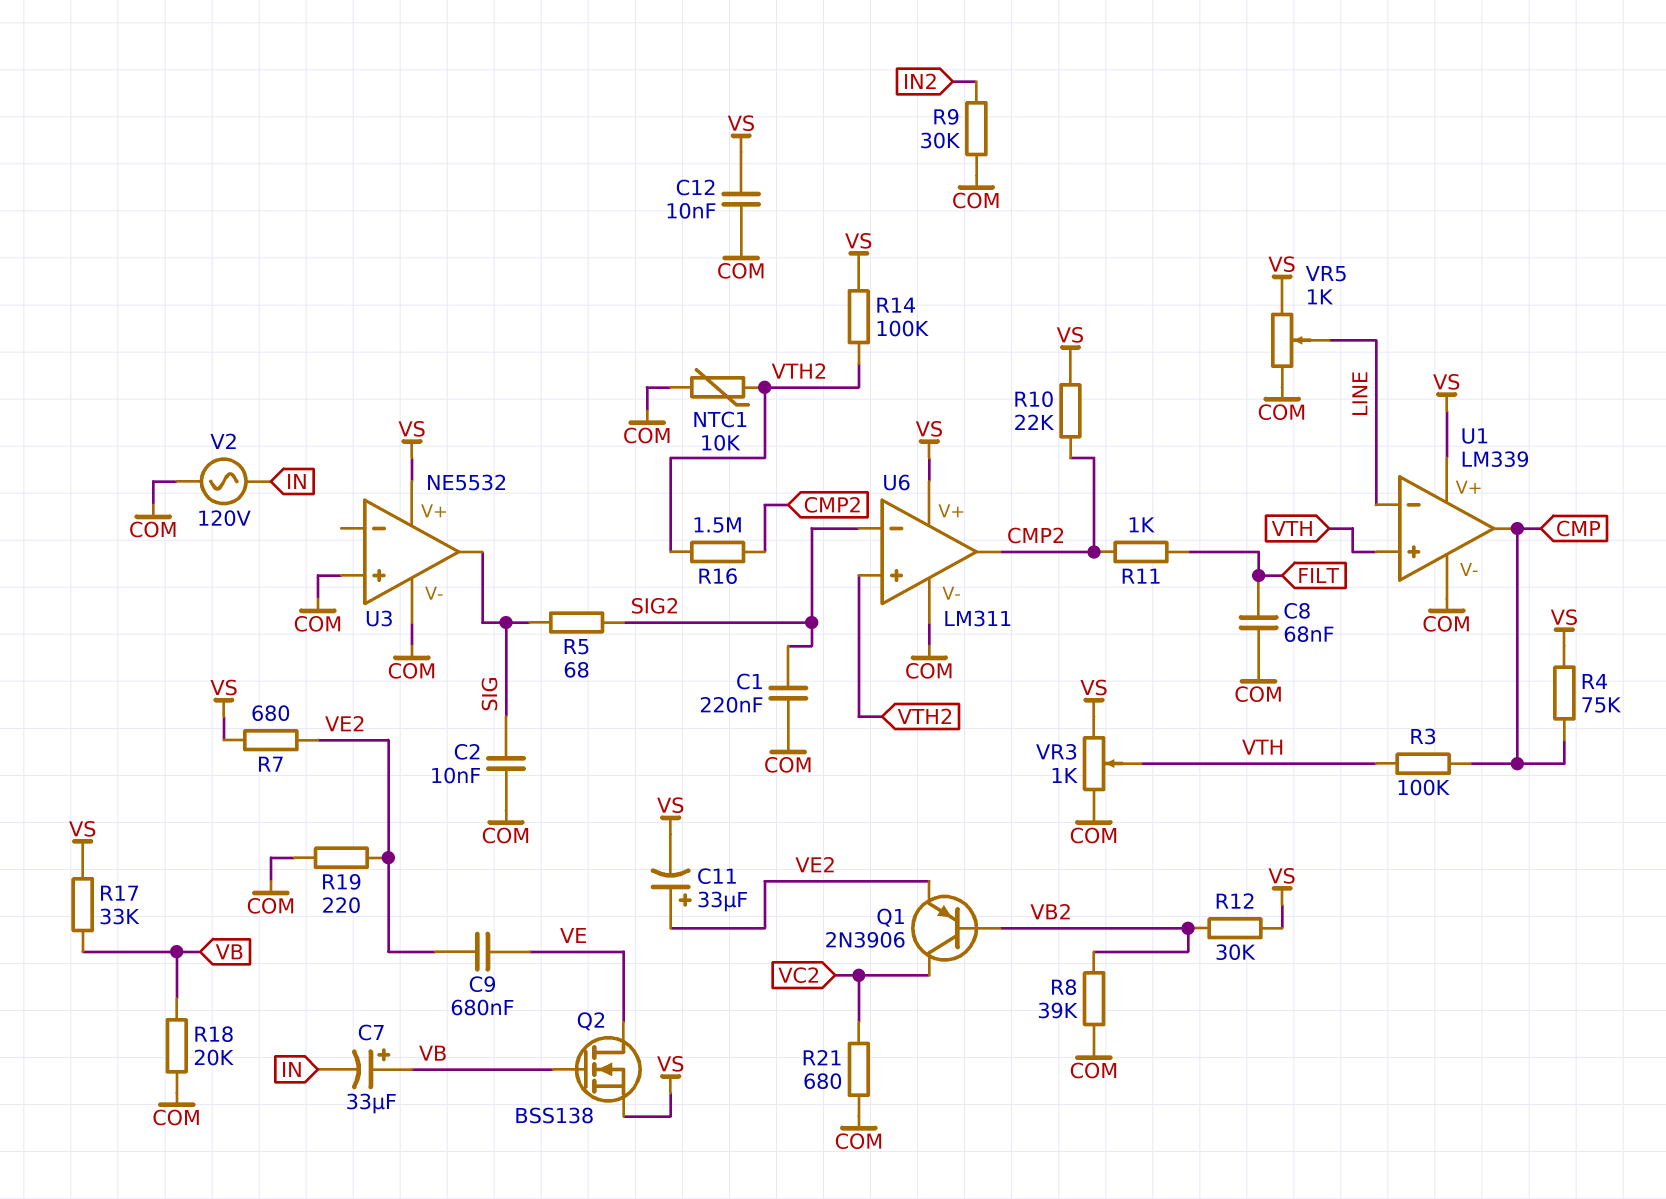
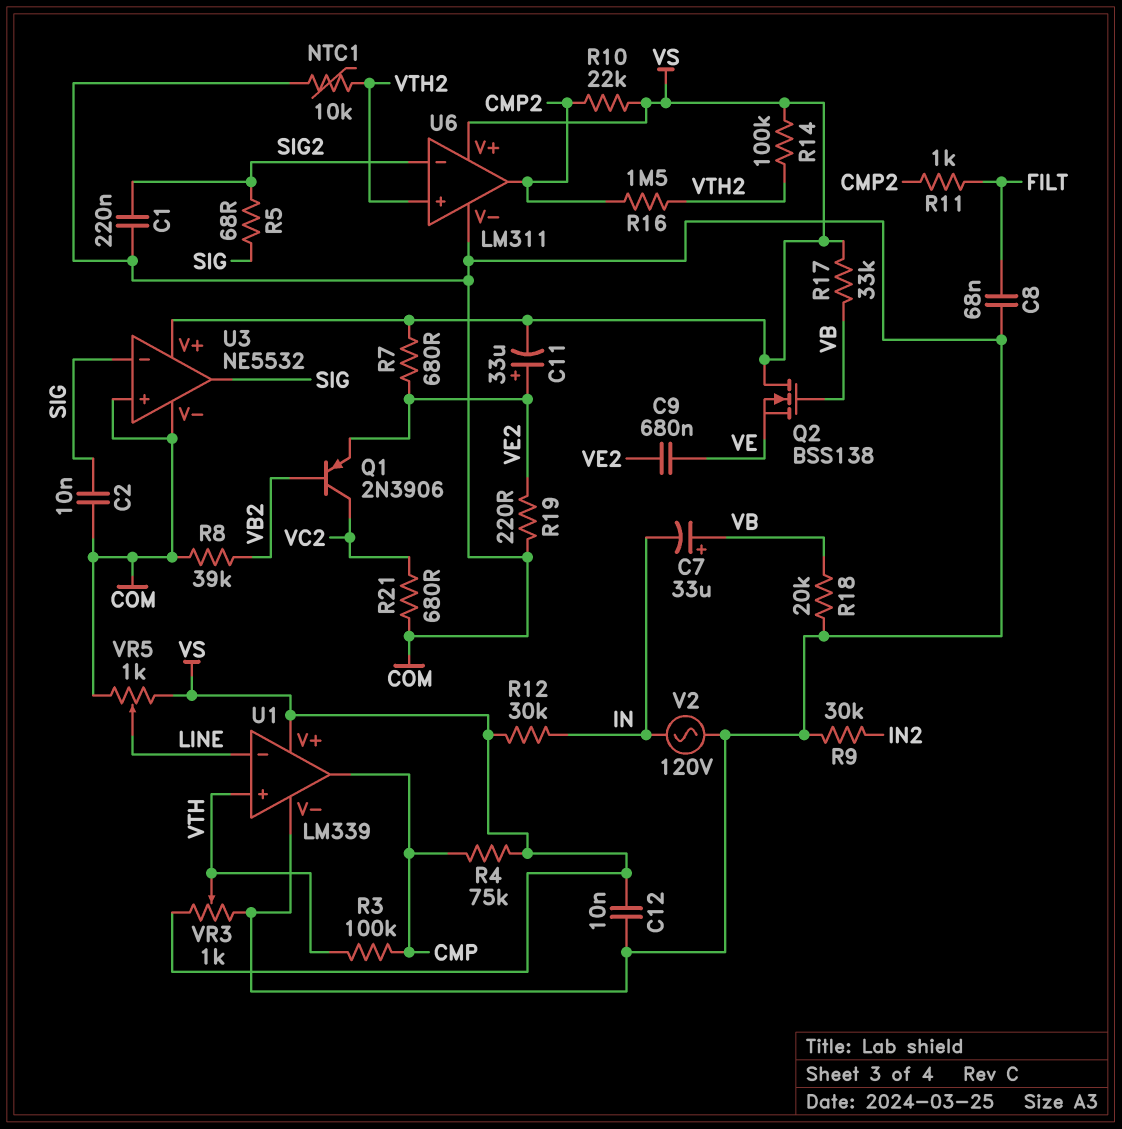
Q2: NMOS BSS138 (G VB, D VE, S VS) -> NMOS BSS138 (G VB, D VS, S VE)
R12: 30k (VB2, VS) -> 30k (IN, VS)
U3 pin in-: none -> SIG

